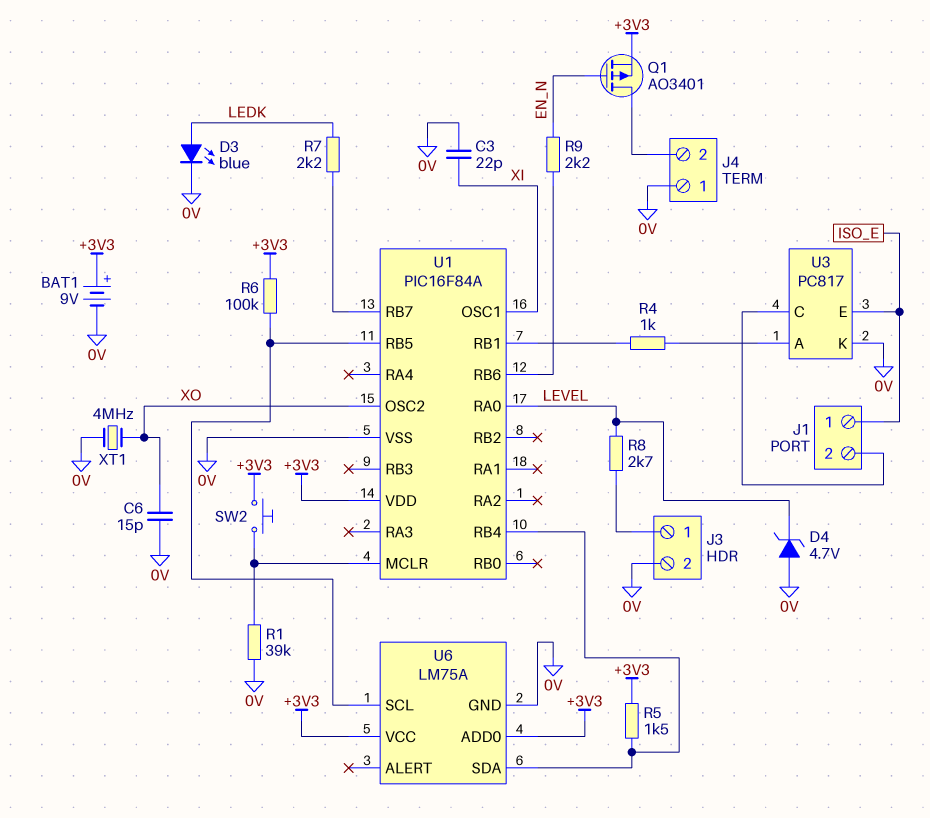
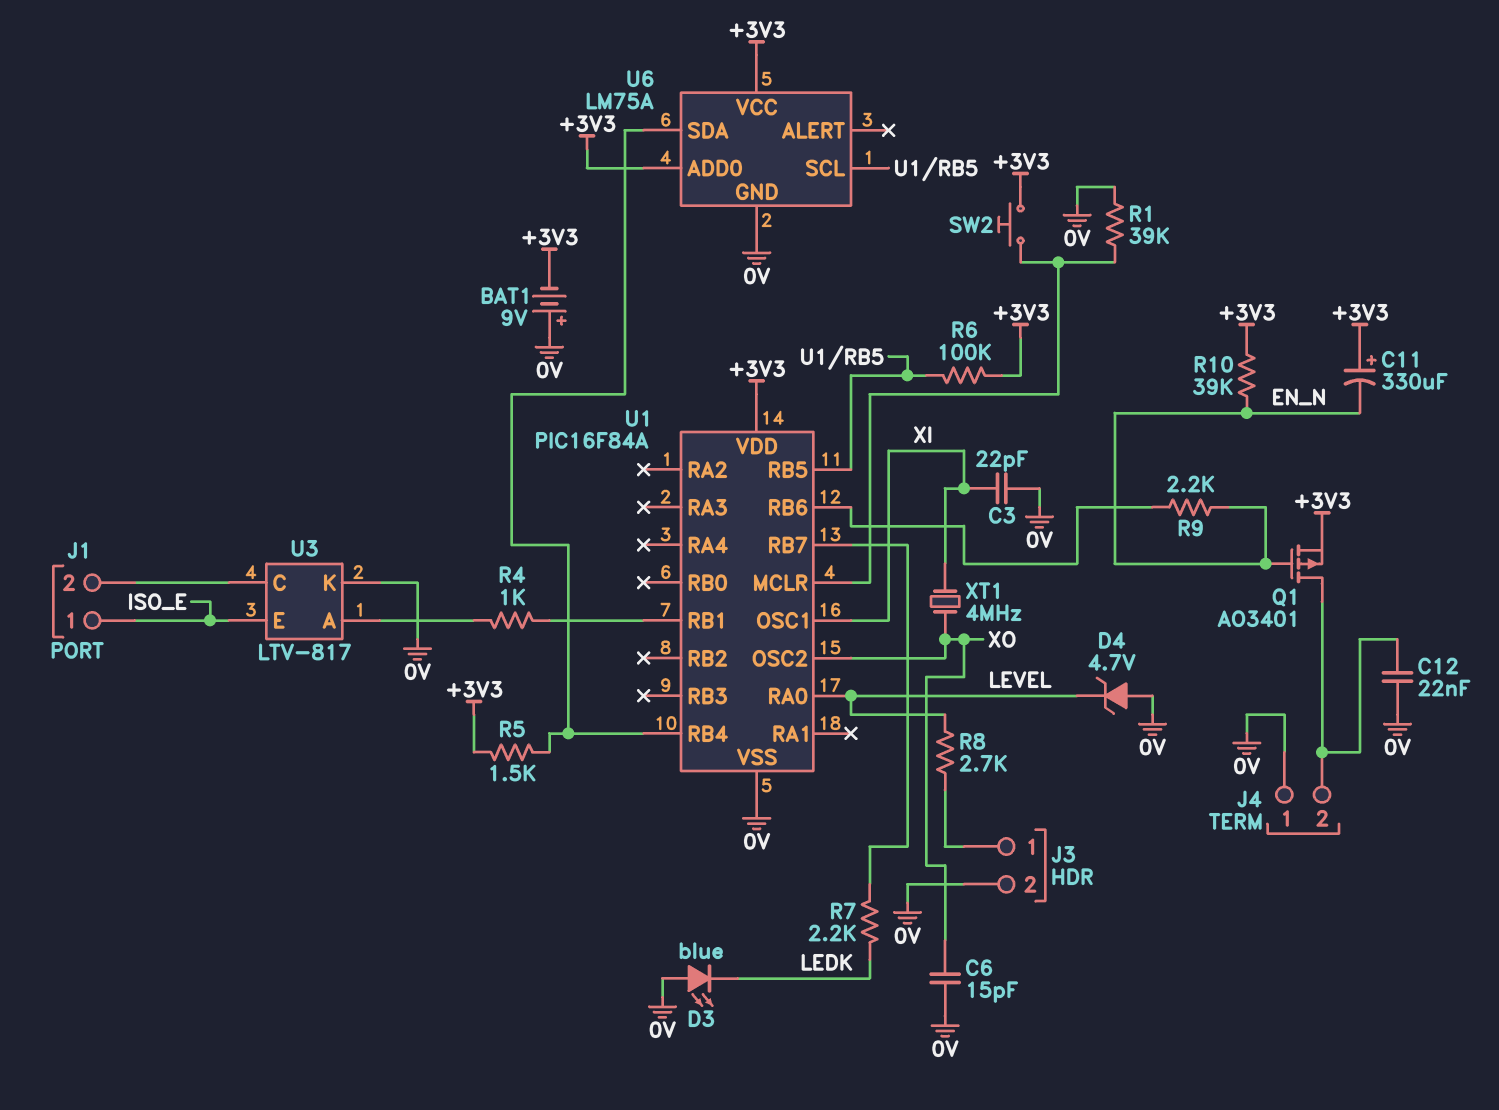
BAT1: 9V (plus +3V3, minus 0V) -> 9V (plus 0V, minus +3V3)
C11: none -> 330uF (plus +3V3, minus EN_N)
C12: none -> 22nF (0V, J4/2)
D3: LED blue (A LEDK, K 0V) -> LED blue (A 0V, K LEDK)
R10: none -> 39k (+3V3, EN_N)
U3: PC817 -> LTV-817
XT1: 4MHz (0V, XO) -> 4MHz (XI, XO)

